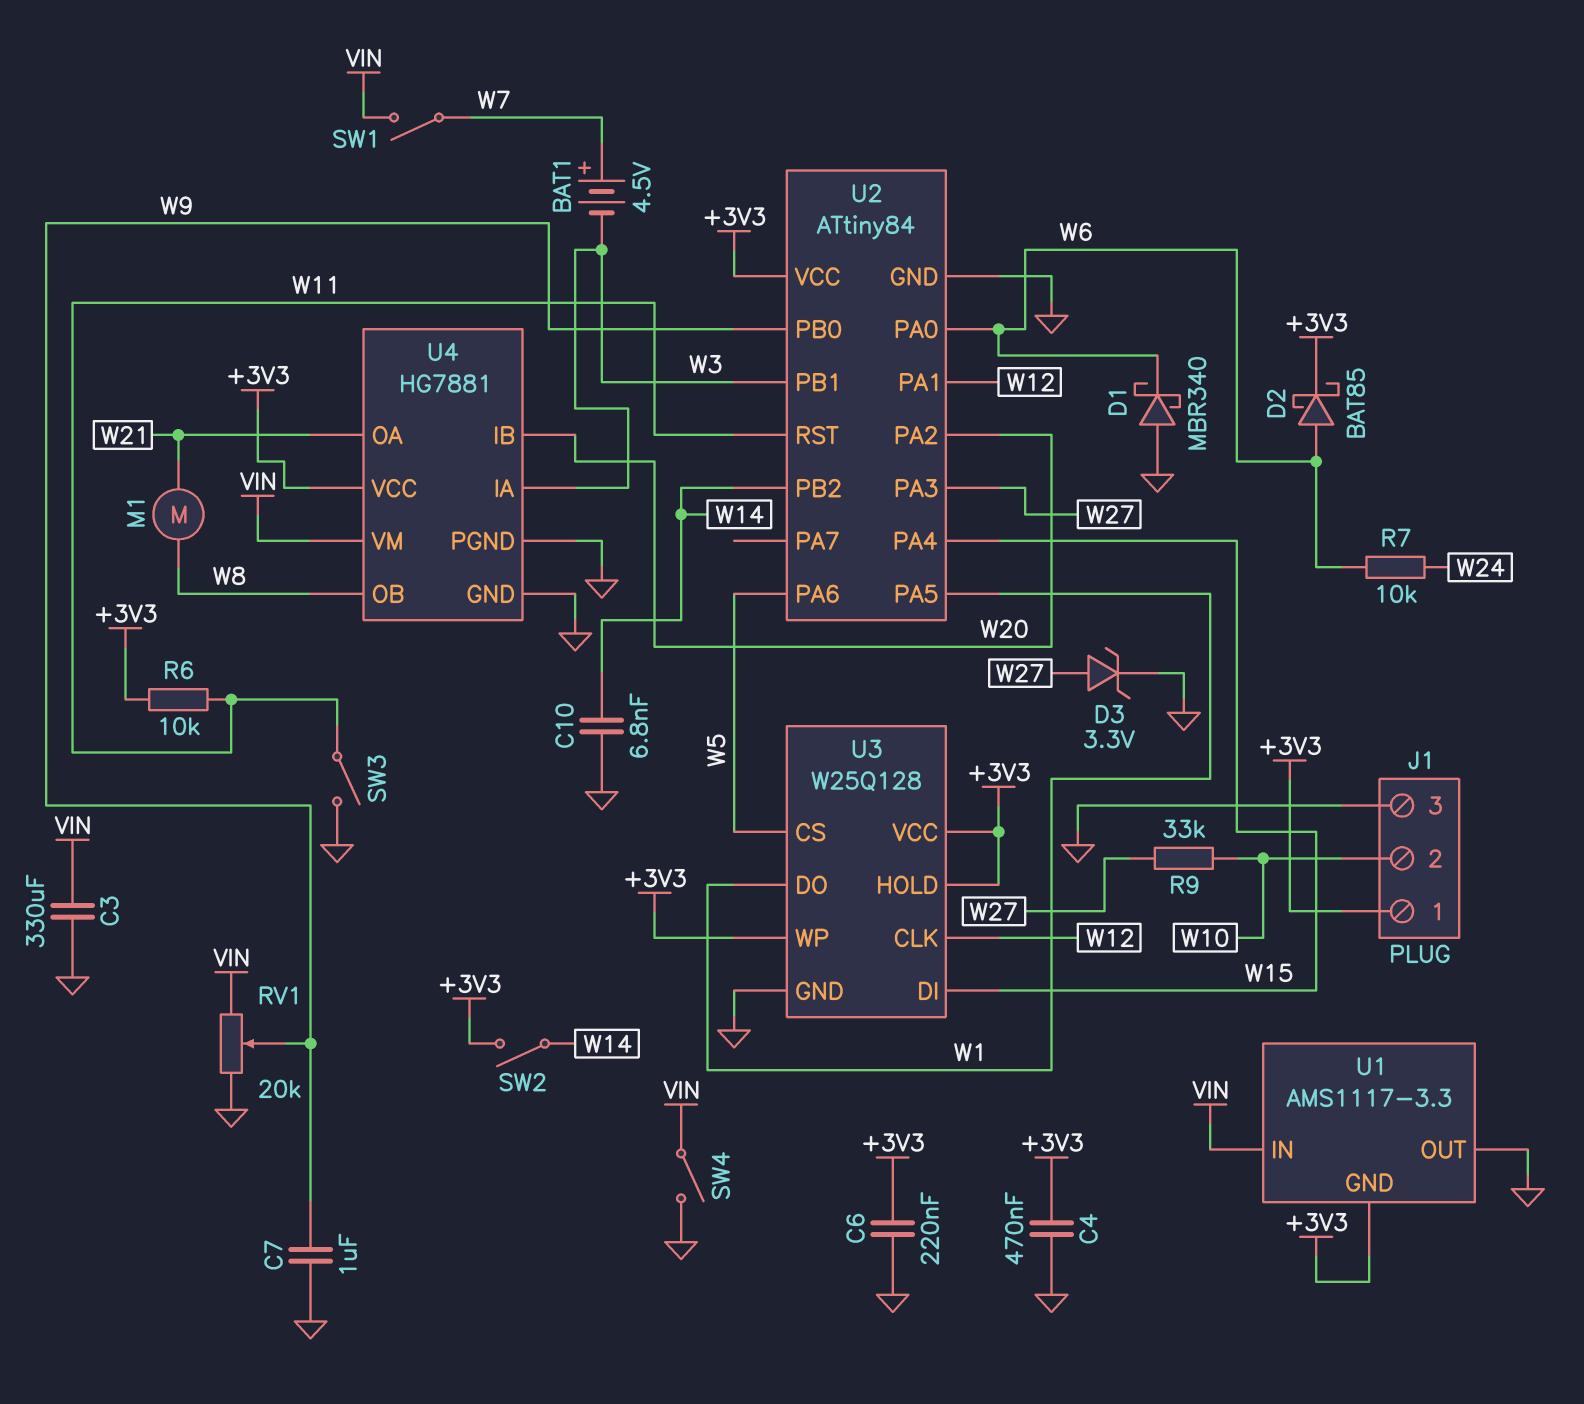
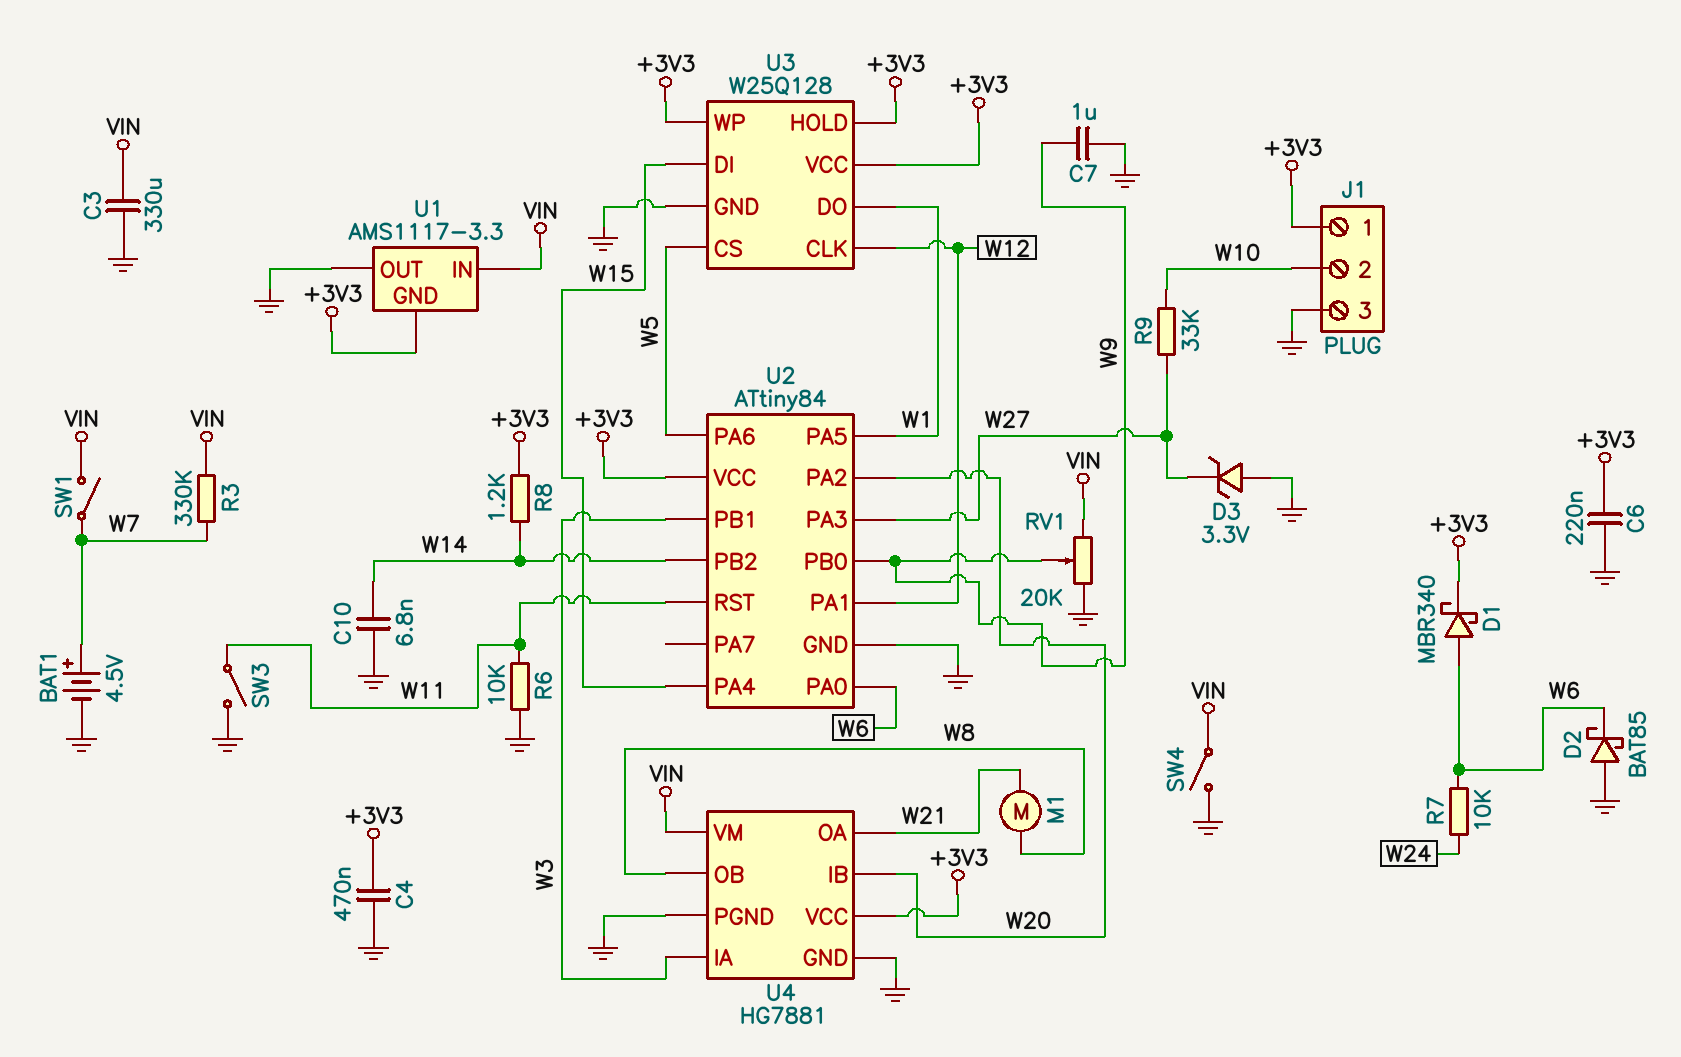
BAT1: 4.5V (plus W7, minus W3) -> 4.5V (plus W7, minus GND)
D1: schottky MBR340 (A GND, K W6) -> schottky MBR340 (A W6, K +3V3)
D2: schottky BAT85 (A W6, K +3V3) -> schottky BAT85 (A GND, K W6)
D3: zener 3.3V (A W27, K GND) -> zener 3.3V (A GND, K W27)
R3: none -> 330k (VIN, W7)
R6: 10k (+3V3, W11) -> 10k (GND, W11)
R8: none -> 1.2k (+3V3, W14)
SW2: switch (+3V3, W14) -> none

